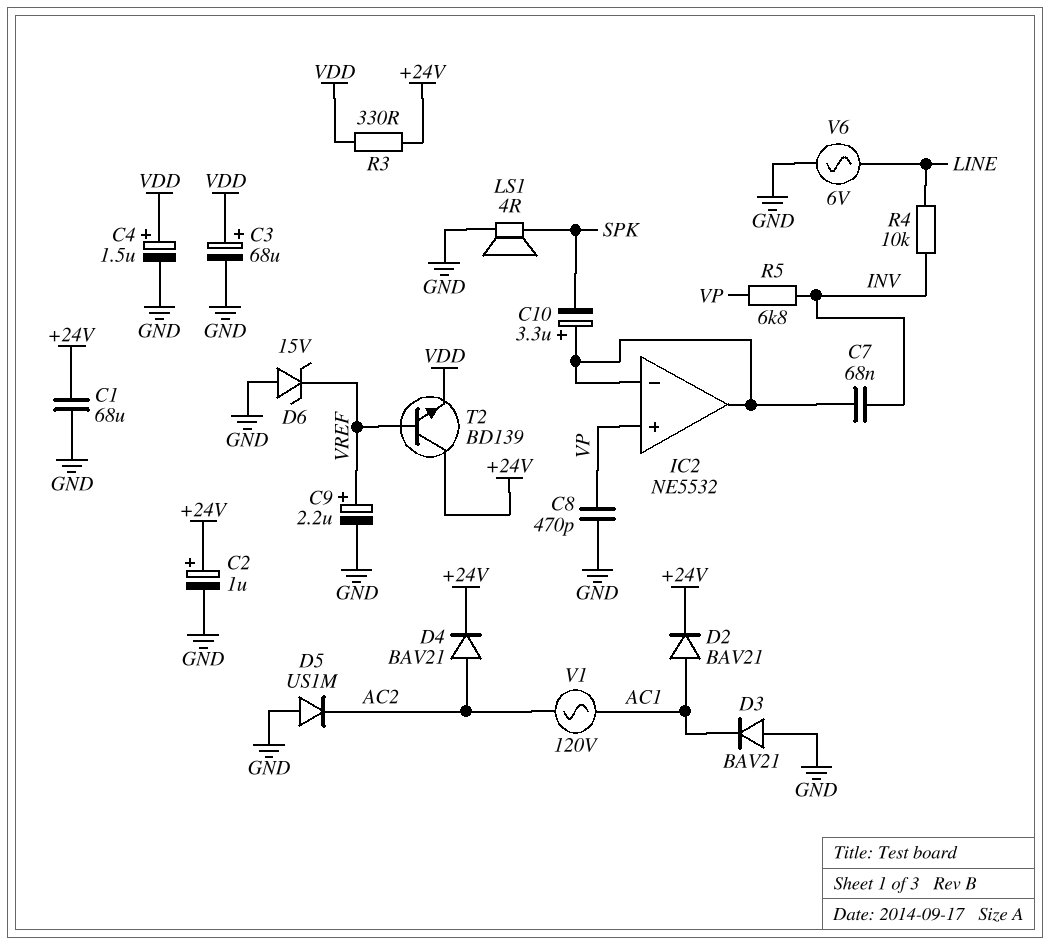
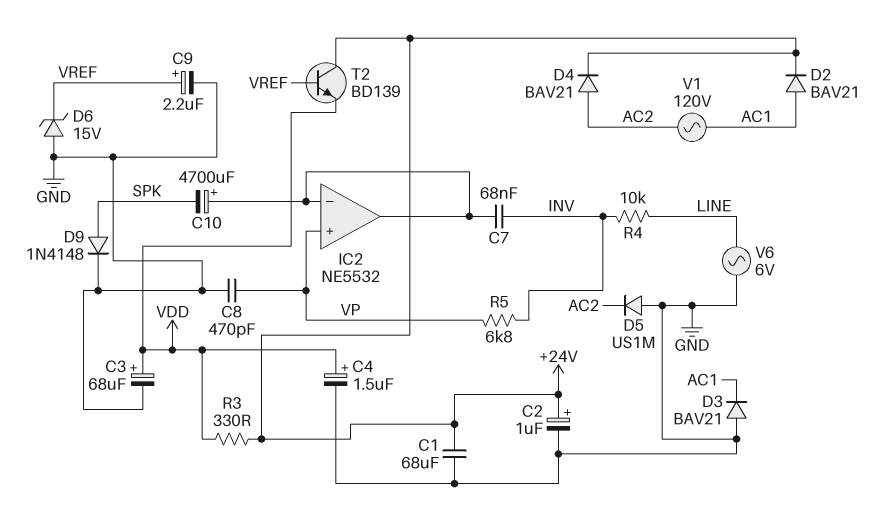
C10: 3.3uF (plus IC2/in-, minus SPK) -> 4700uF (plus IC2/in-, minus SPK)
D9: none -> diode 1N4148 (A SPK, K GND)
LS1: speaker 4R (GND, SPK) -> none

